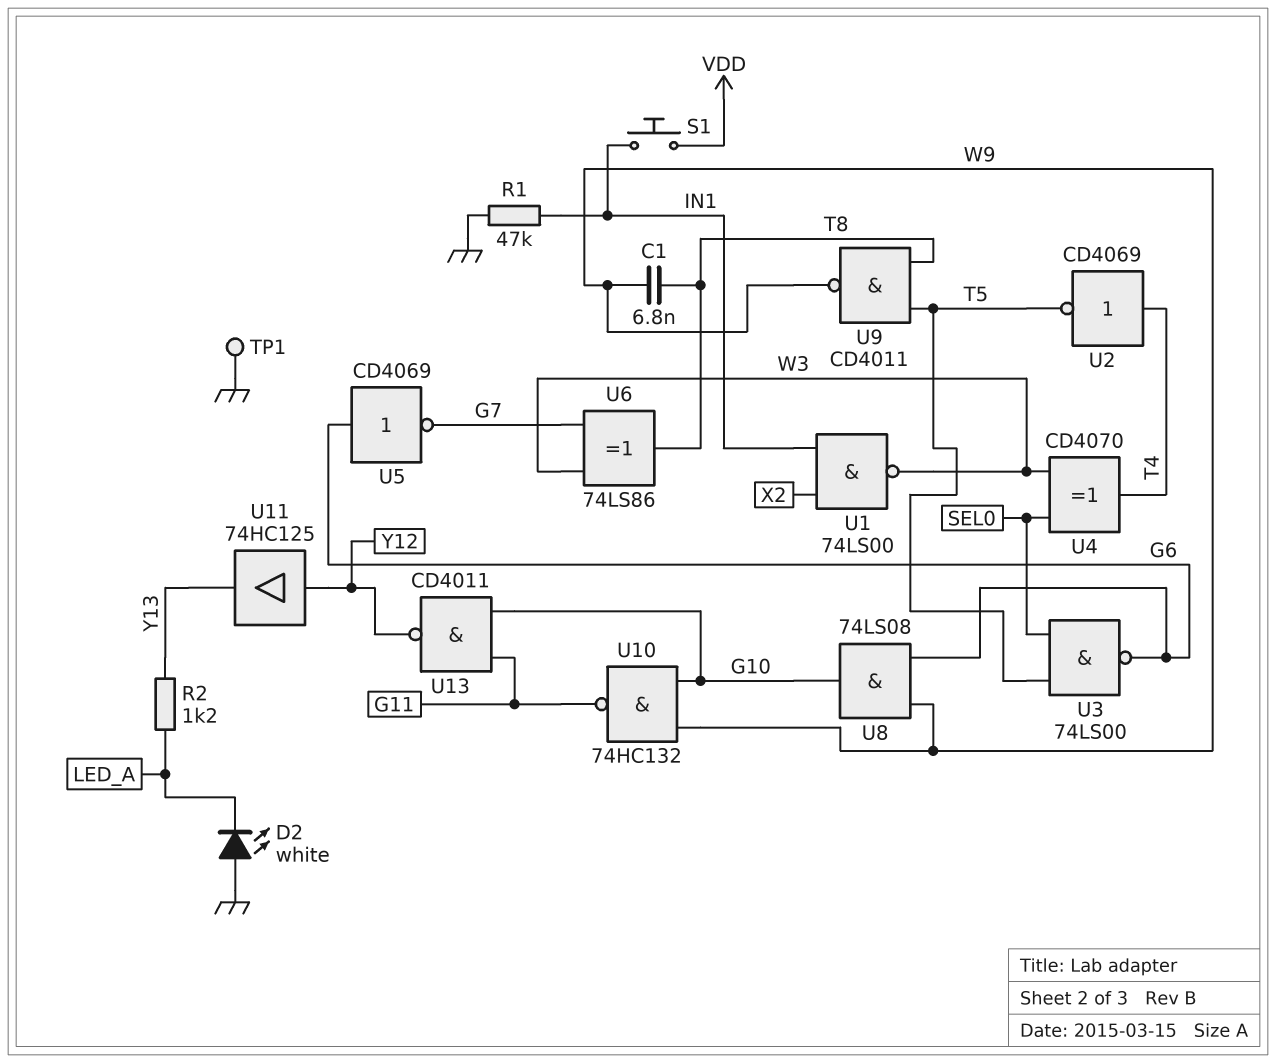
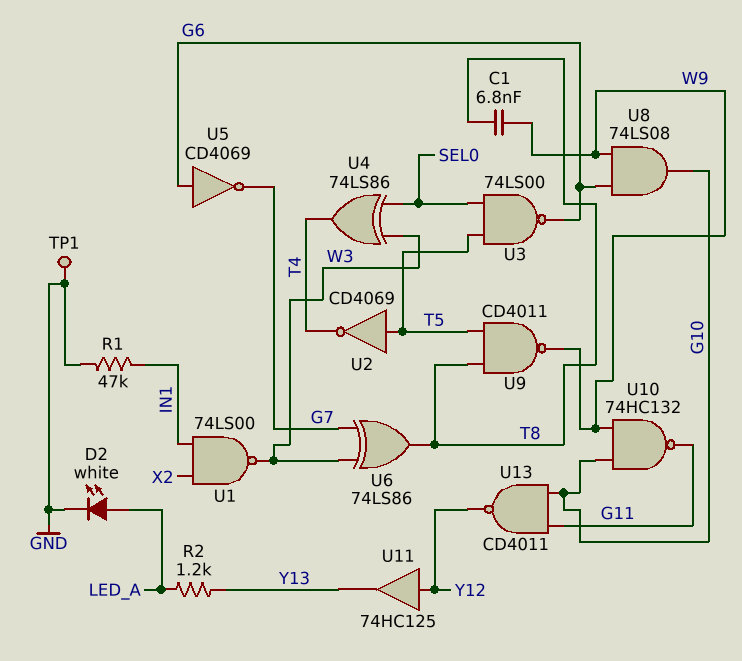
D2: LED white (A GND, K LED_A) -> LED white (A LED_A, K GND)
S1: button (IN1, VDD) -> none
U2: NOT CD4069 (in T4, out T5) -> NOT CD4069 (in T5, out T4)
U4: XOR CD4070 (in SEL0, in W3, out T4) -> XOR 74LS86 (in SEL0, in W3, out T4)

